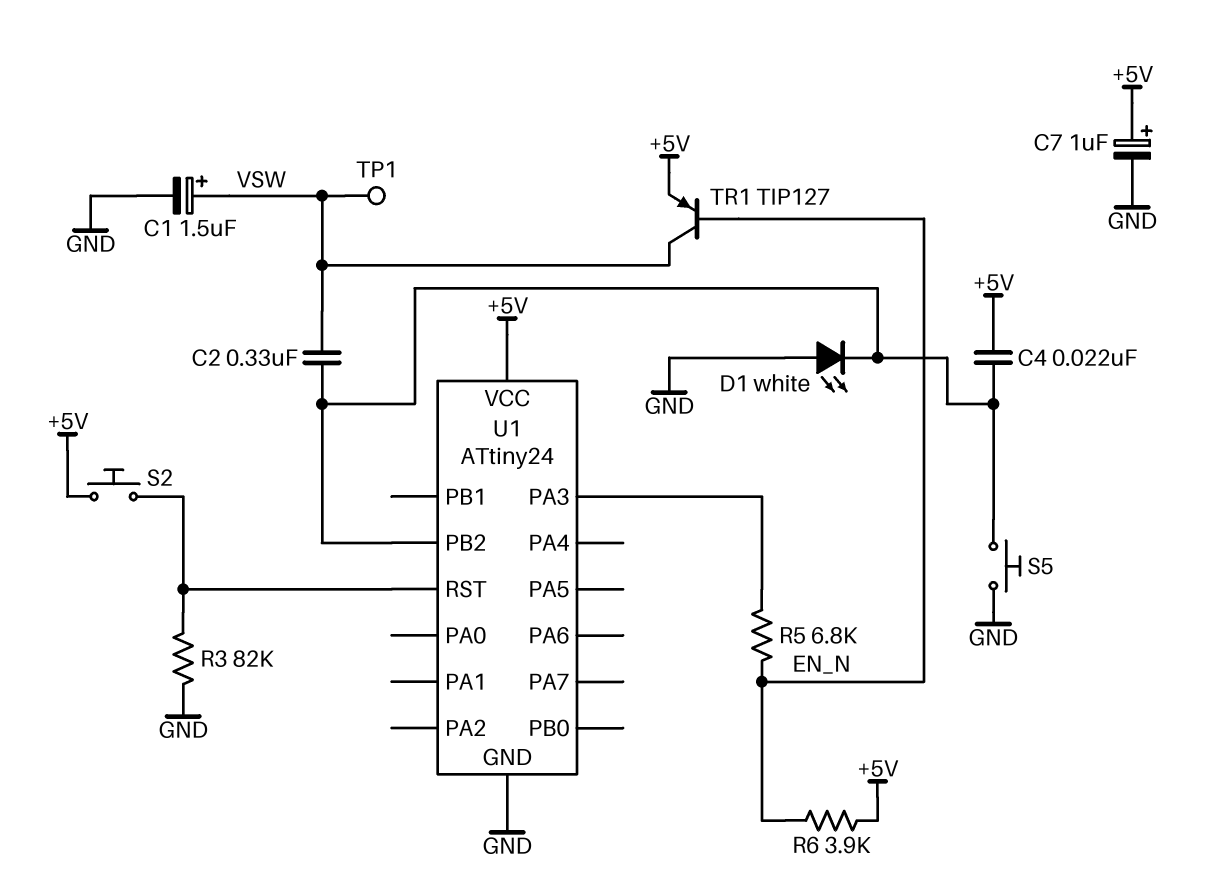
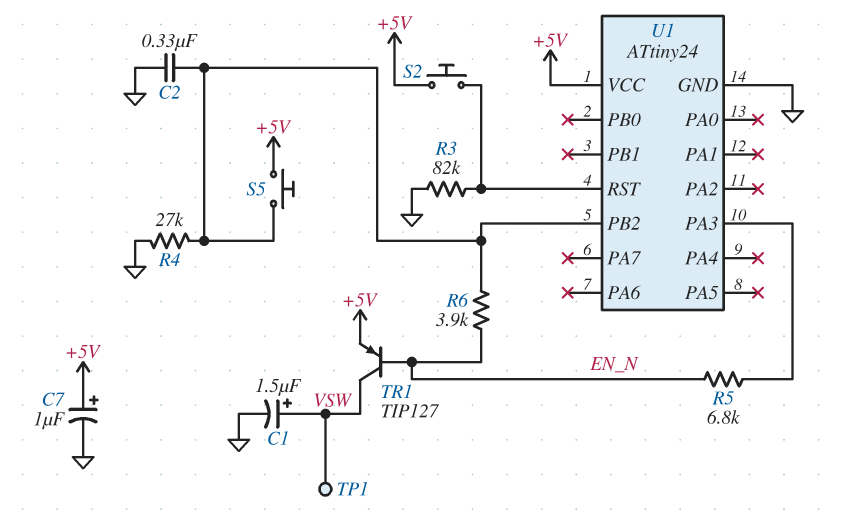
C2: 330nF (U1/PB2, VSW) -> 330nF (GND, U1/PB2)
C4: 22nF (+5V, U1/PB2) -> none
D1: LED white (A GND, K U1/PB2) -> none
R4: none -> 27k (GND, U1/PB2)
R6: 3.9k (+5V, EN_N) -> 3.9k (EN_N, U1/PB2)
S5: button (GND, U1/PB2) -> button (+5V, U1/PB2)

